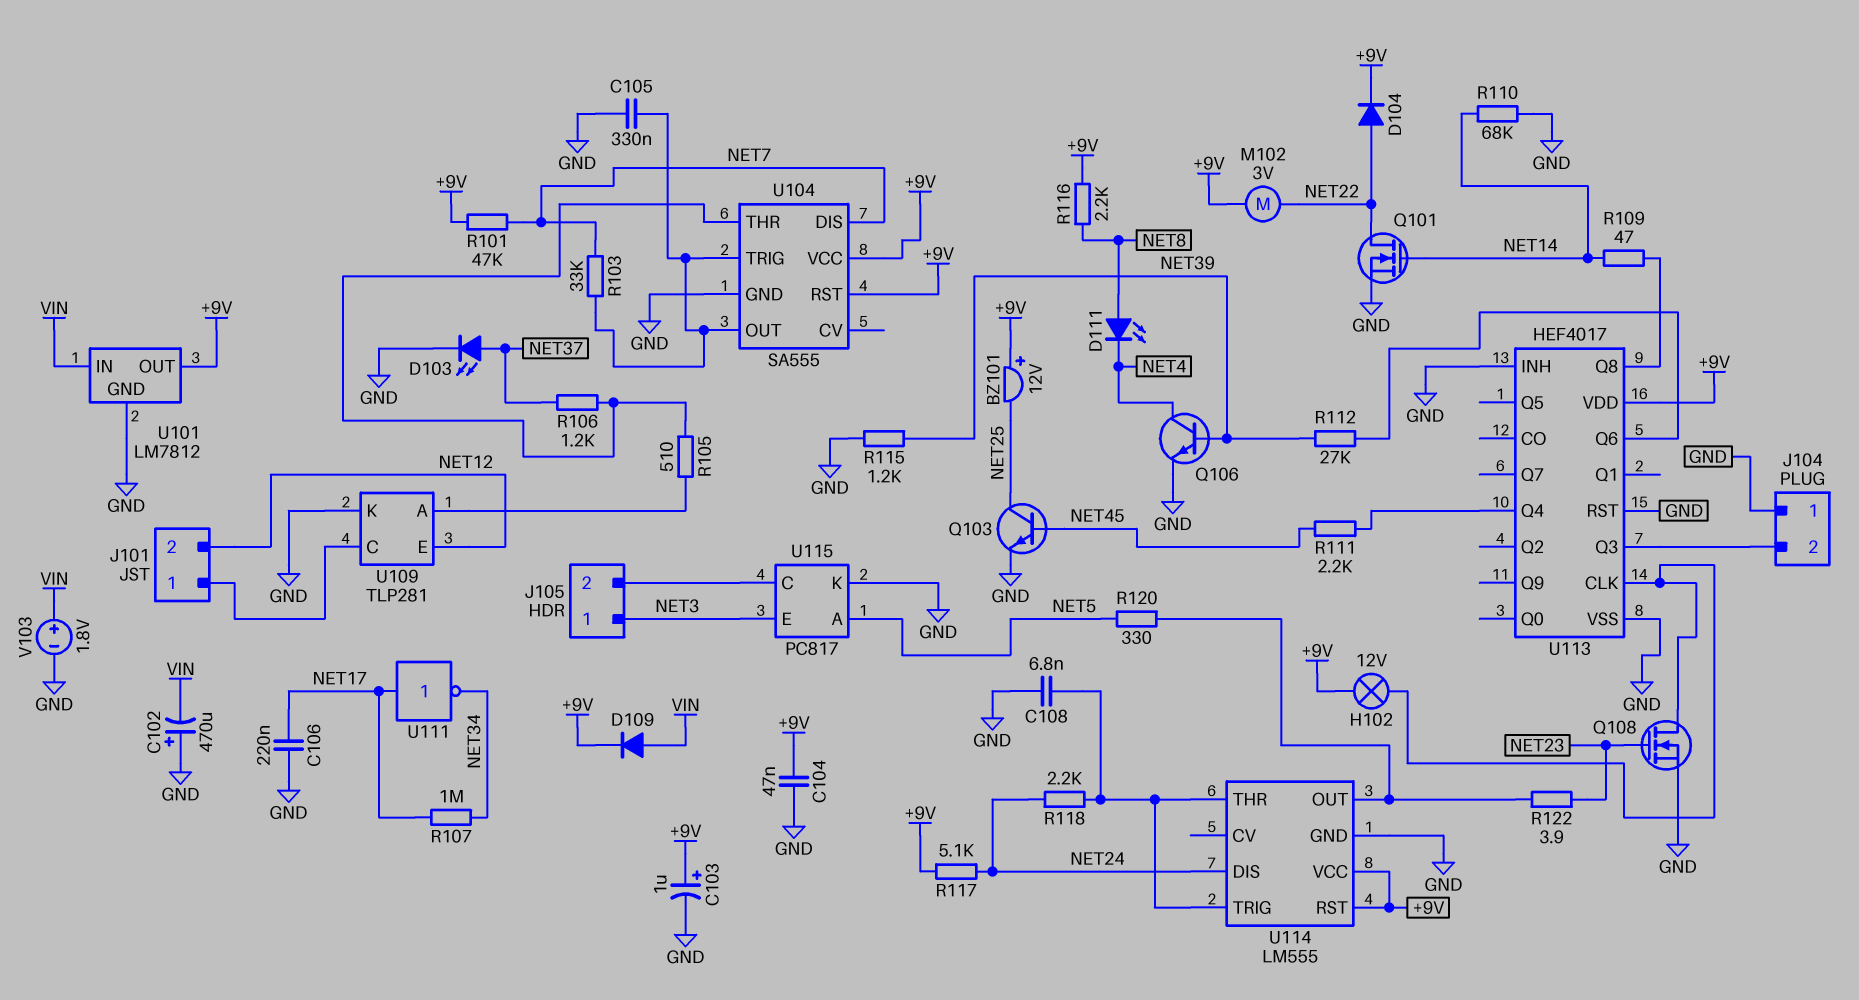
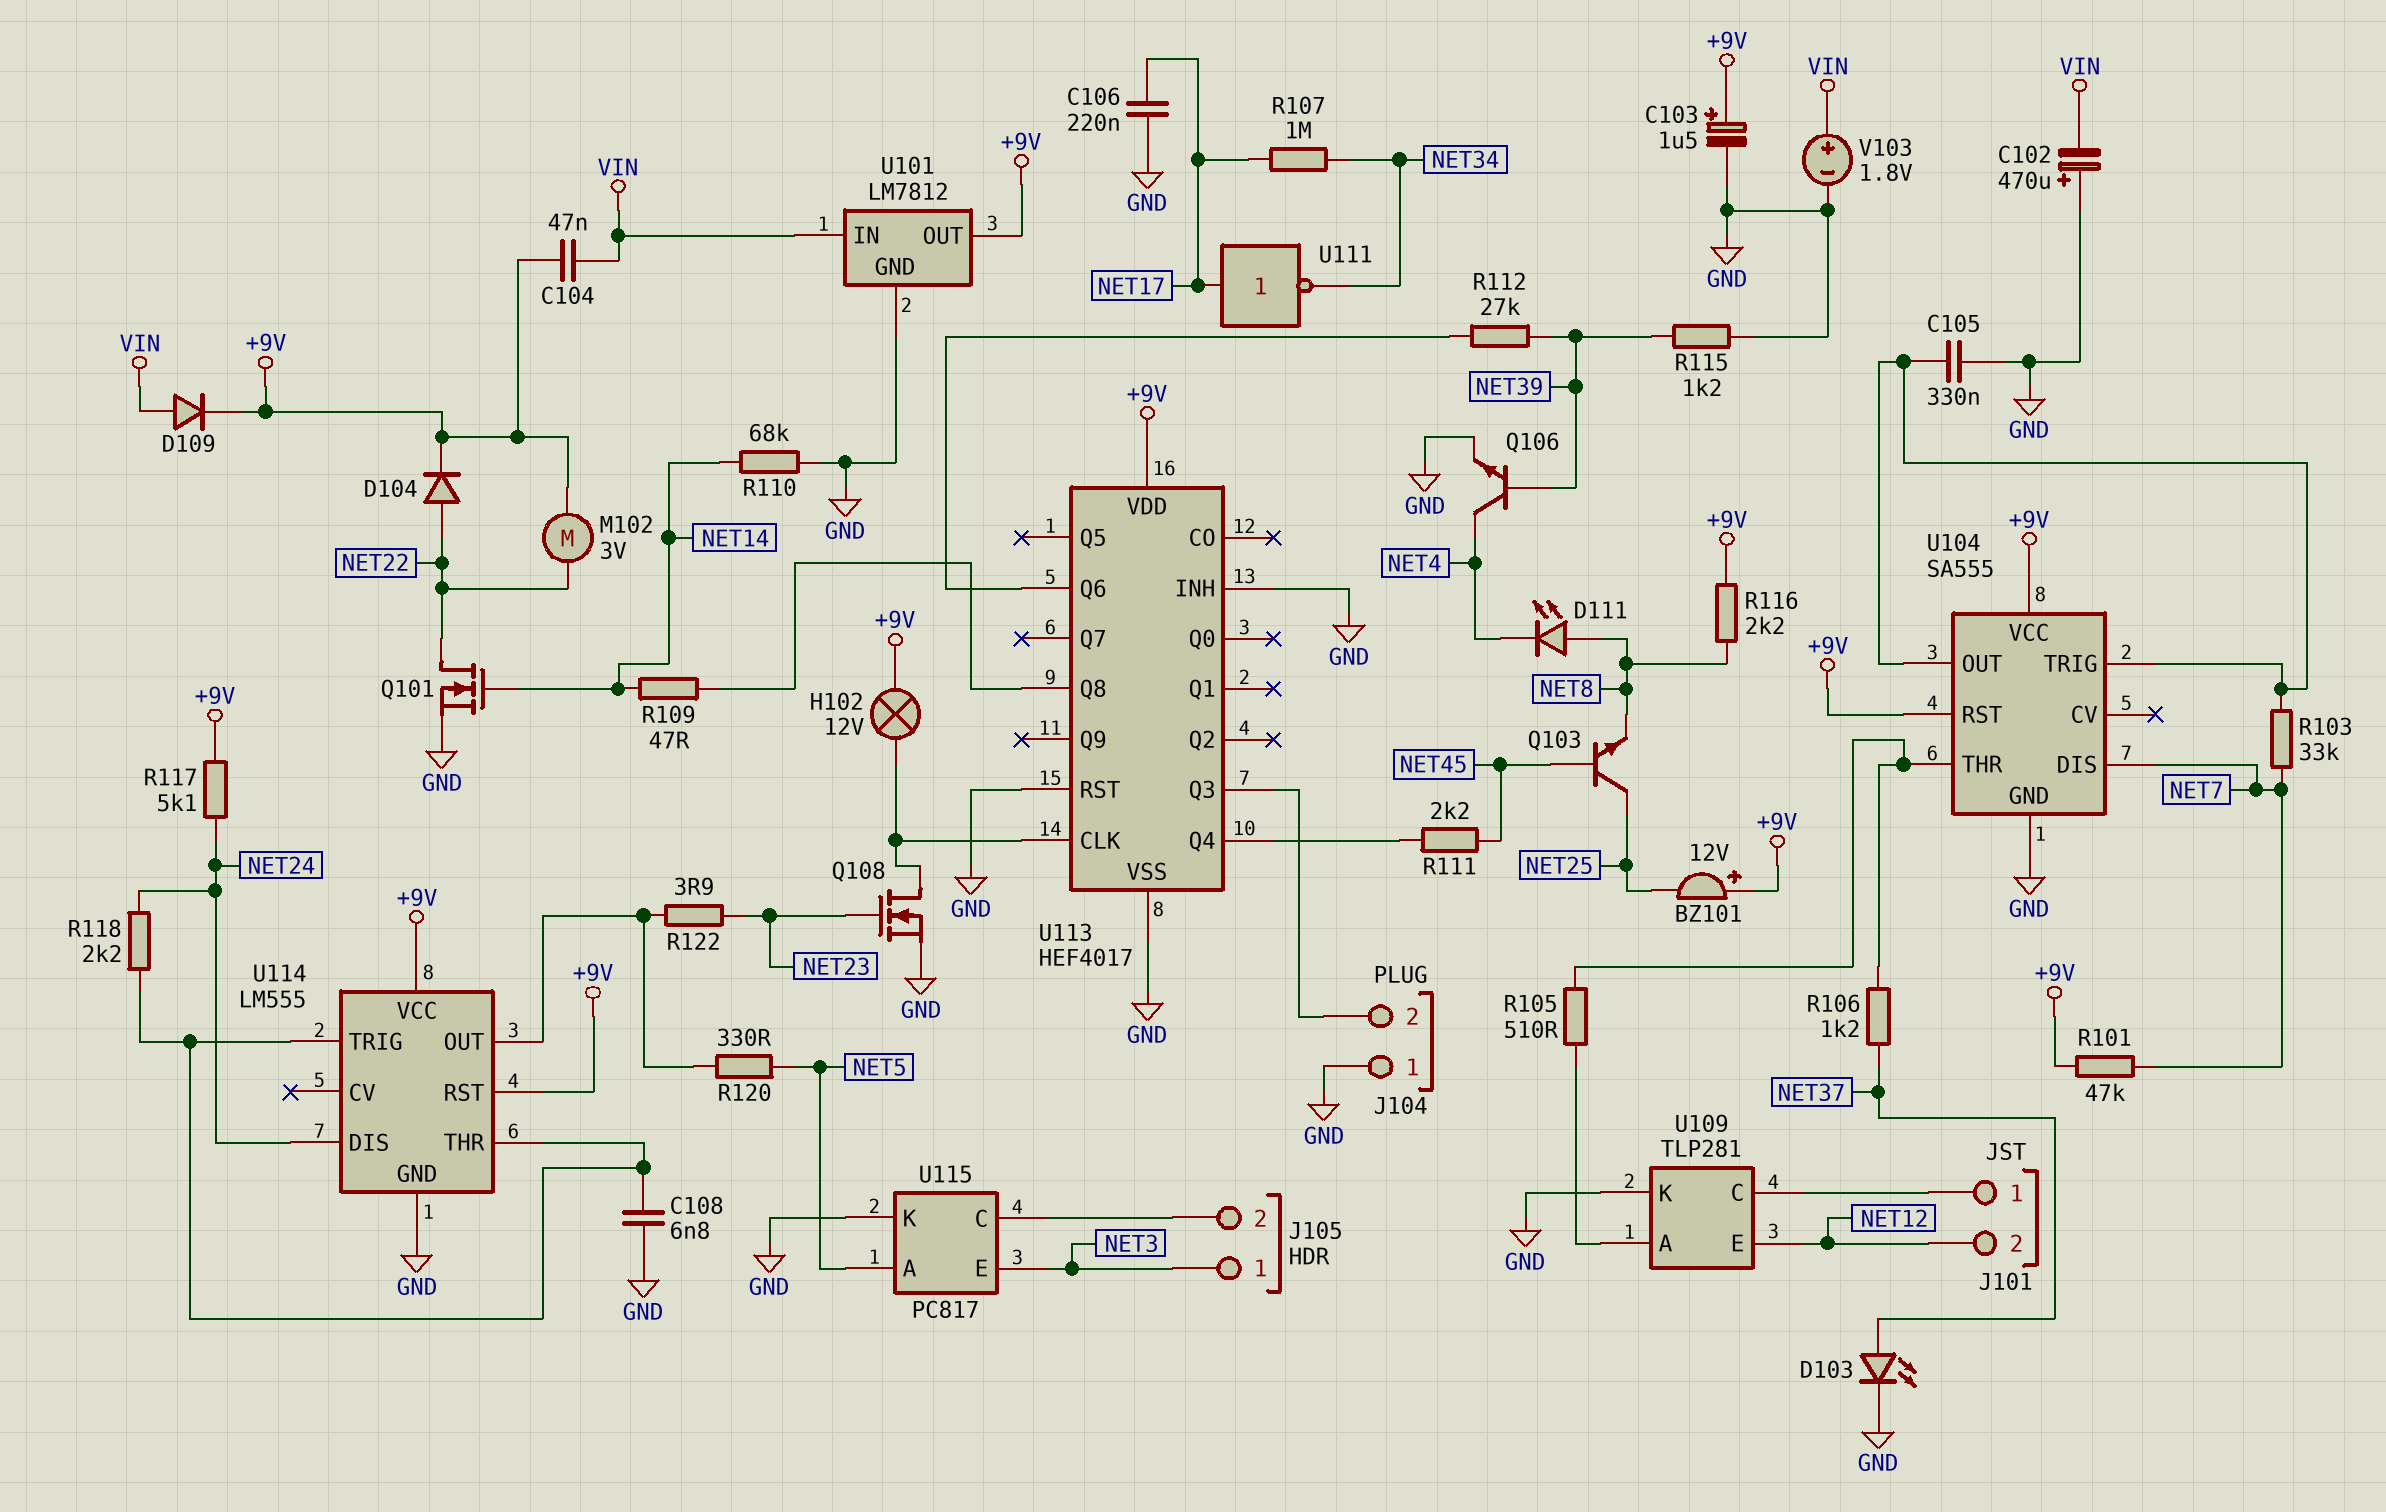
C103: 1uF (plus +9V, minus GND) -> 1.5uF (plus +9V, minus GND)
C104: 47nF (+9V, GND) -> 47nF (+9V, VIN)
Q103: NPN (B NET45, C NET25, E GND) -> NPN (B NET45, C NET25, E NET8)

